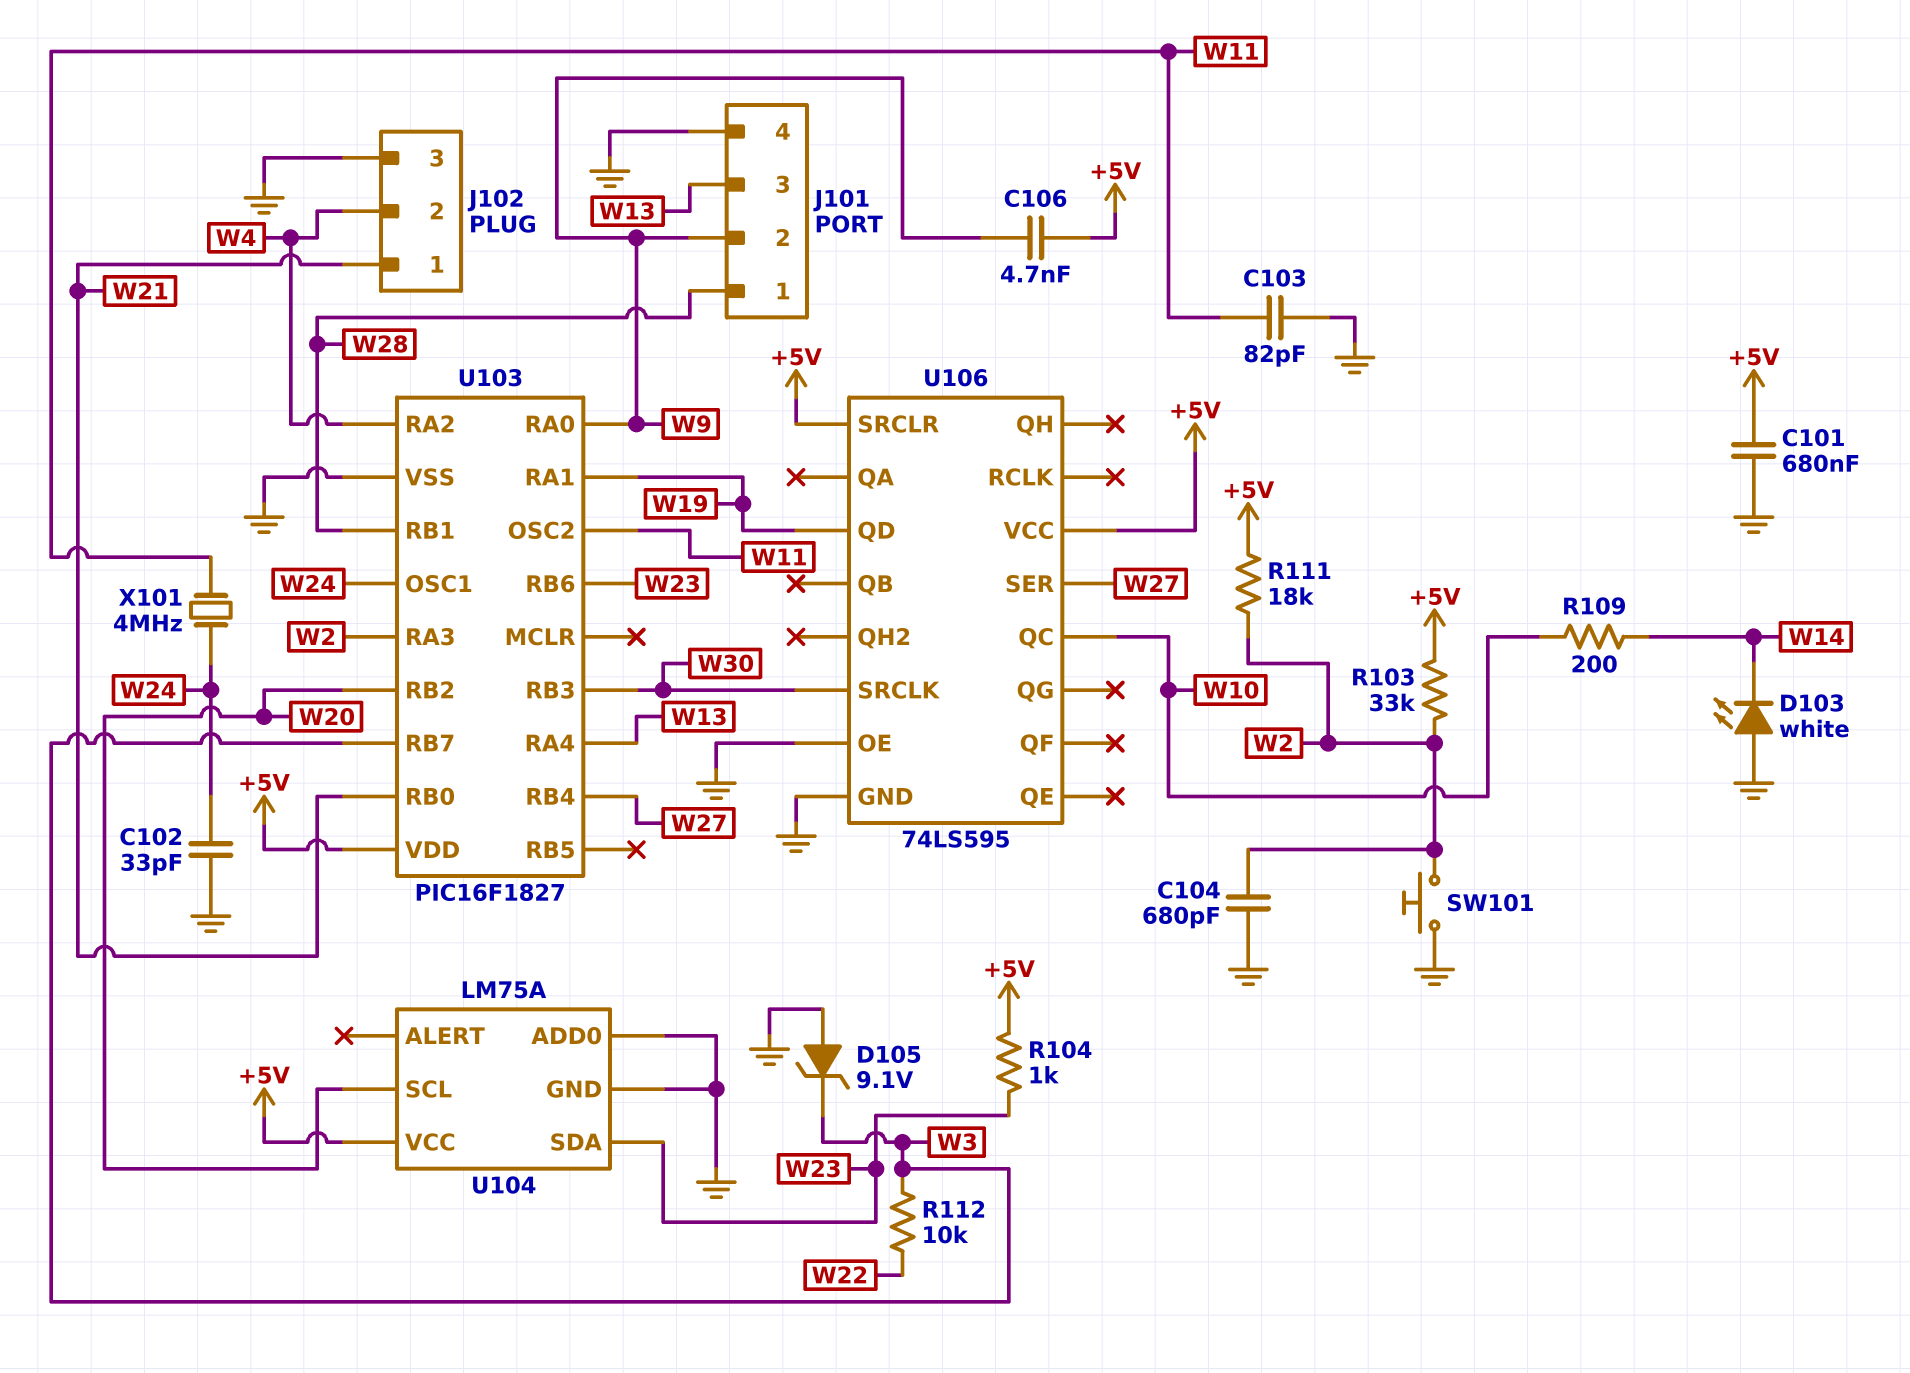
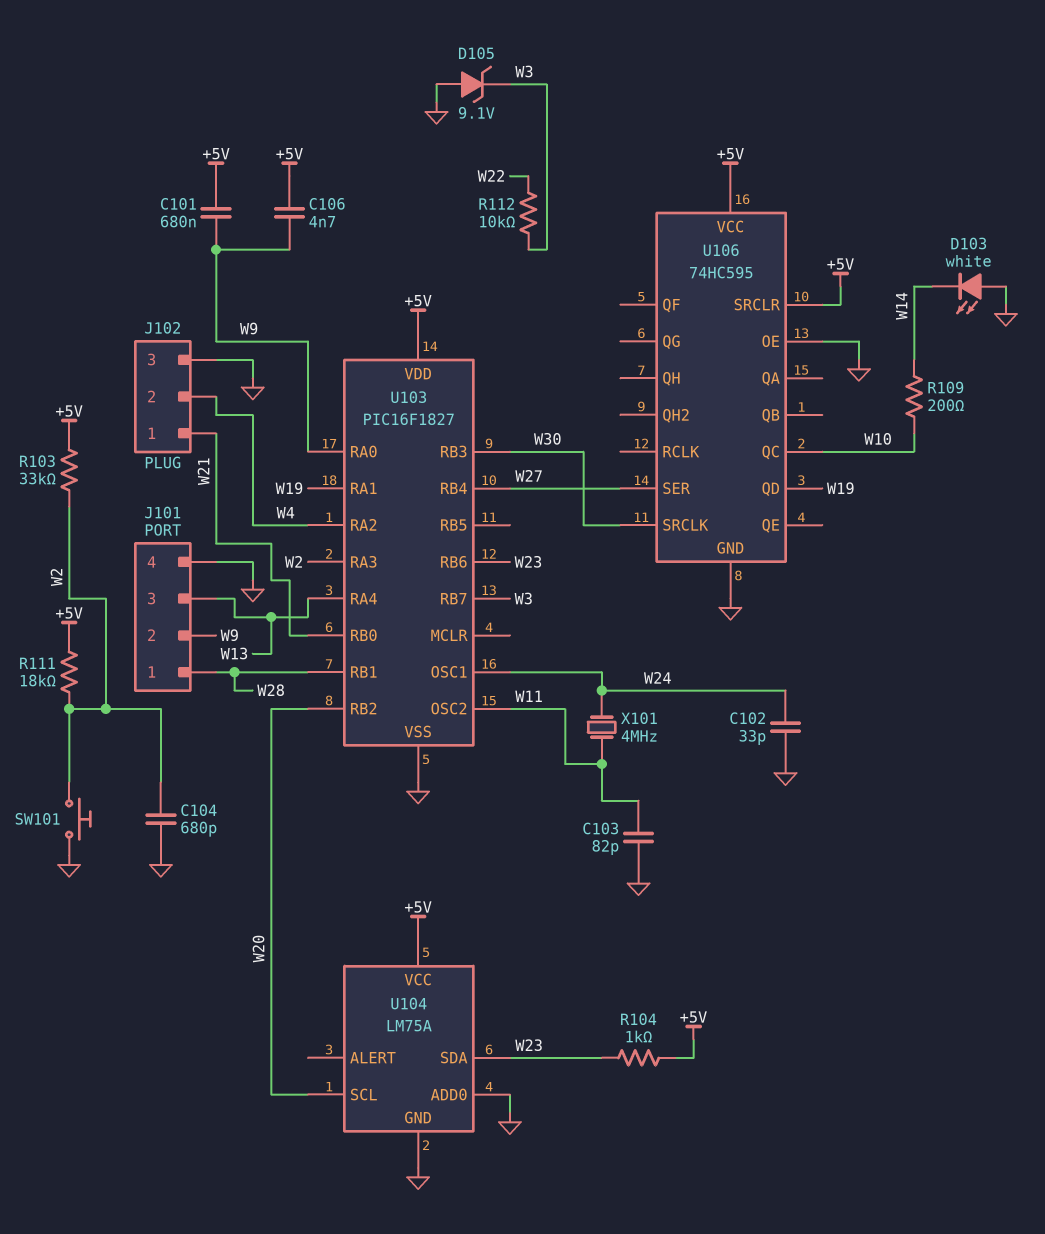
C101: 680nF (+5V, GND) -> 680nF (+5V, W9)
U106: 74LS595 -> 74HC595

